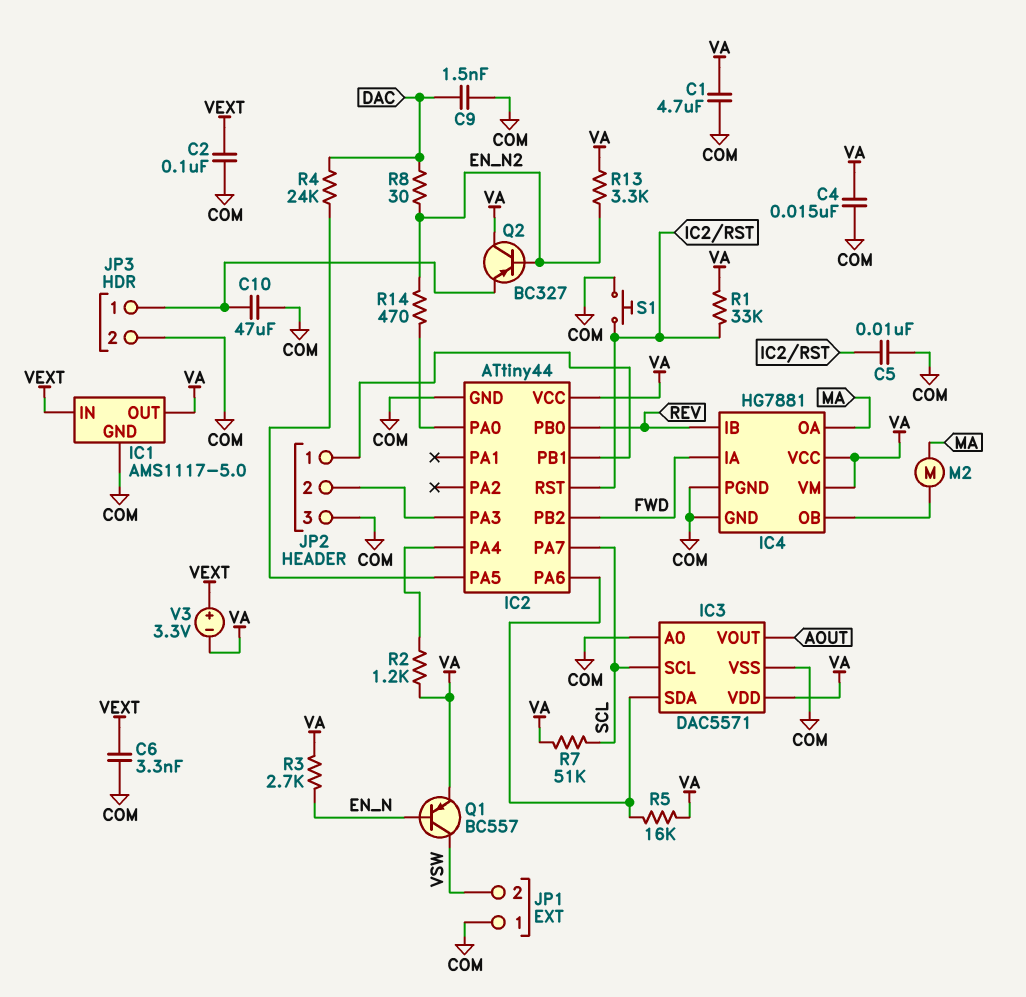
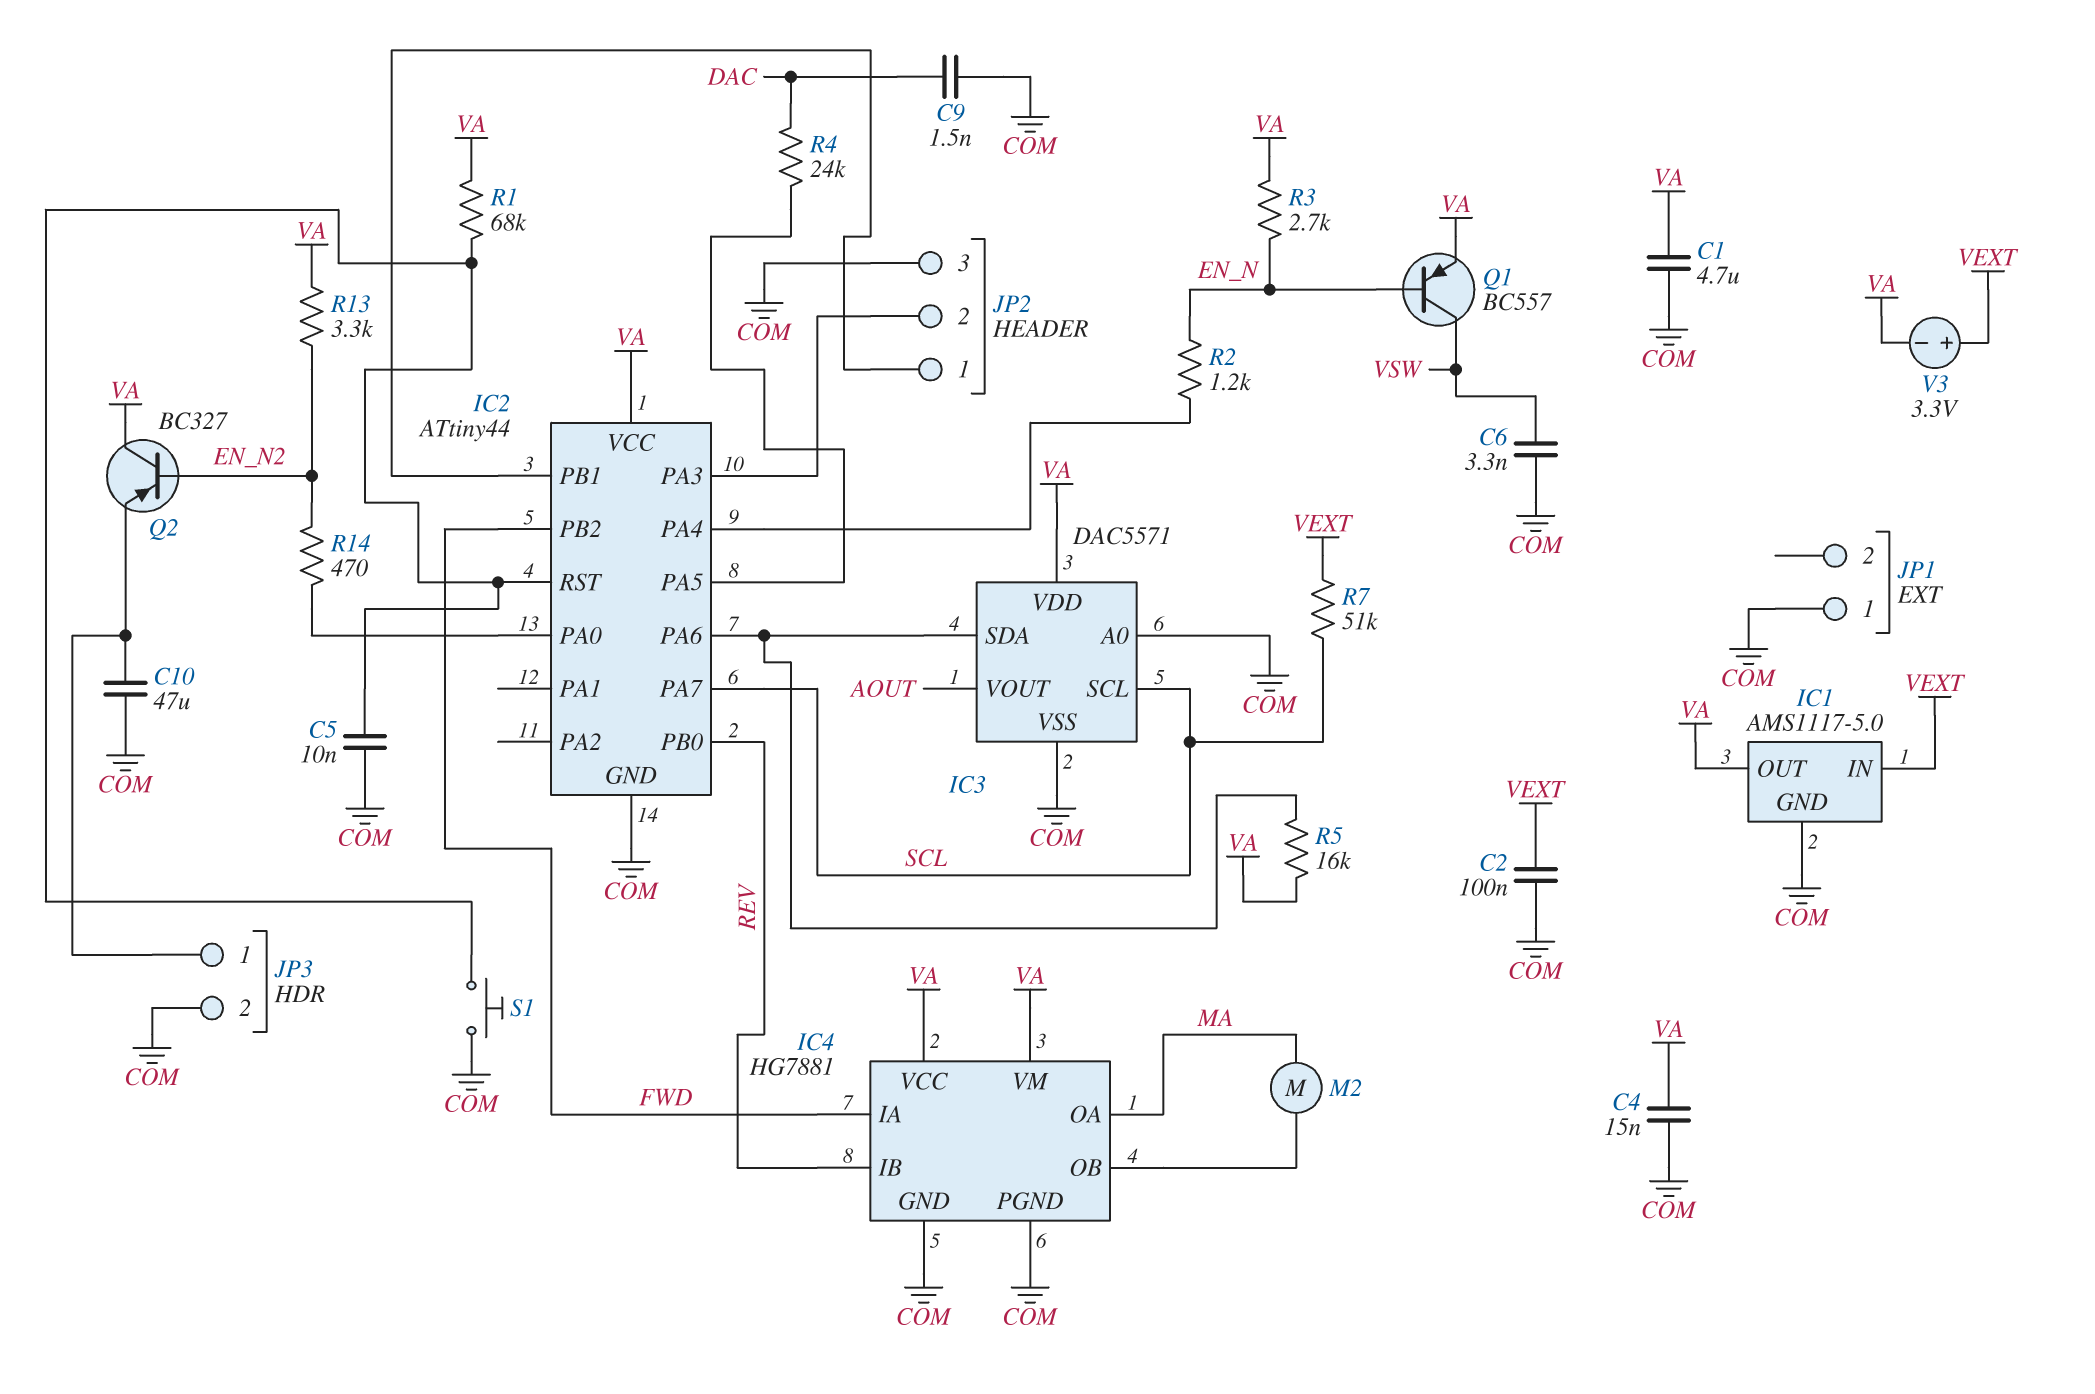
C6: 3.3nF (COM, VEXT) -> 3.3nF (COM, VSW)
JP1 pin 2: VSW -> none
R1: 33k (IC2/RST, VA) -> 68k (IC2/RST, VA)
R2: 1.2k (IC2/PA4, VA) -> 1.2k (EN_N, IC2/PA4)
R7: 51k (SCL, VA) -> 51k (SCL, VEXT)
R8: 30 (DAC, EN_N2) -> none

